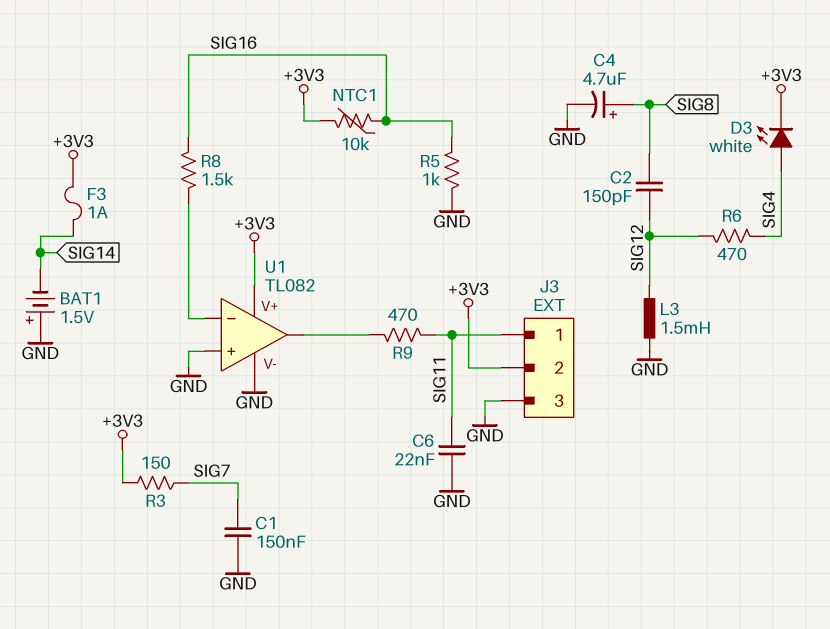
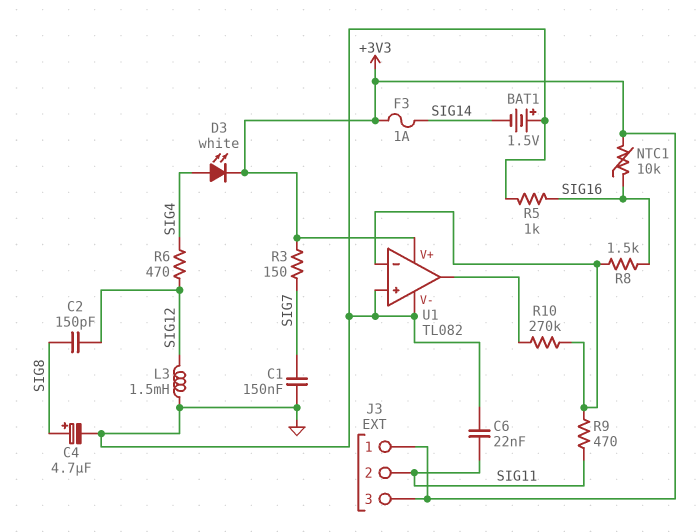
J3 pin 1: SIG11 -> +3V3
J3 pin 2: +3V3 -> SIG11
J3 pin 3: GND -> +3V3
R9: 470 (SIG11, U1/out) -> 470 (SIG11, U1/in-)
R10: none -> 270k (U1/in-, U1/out)

